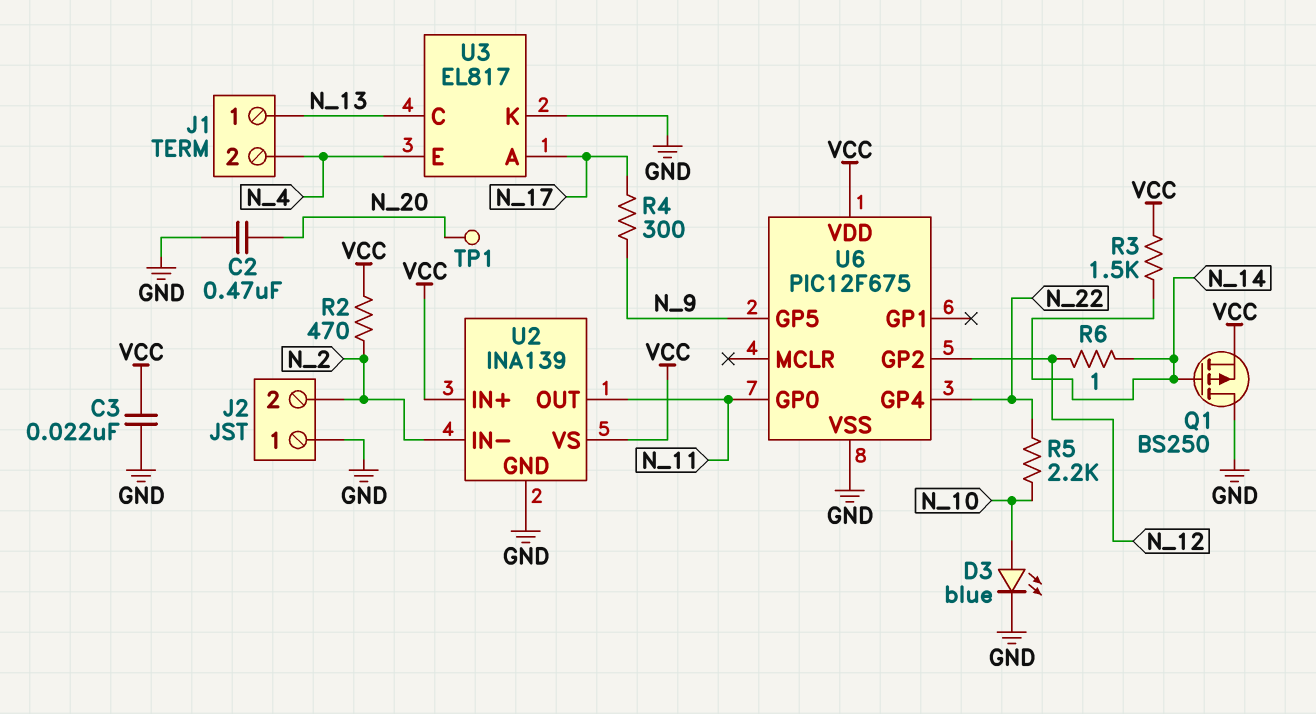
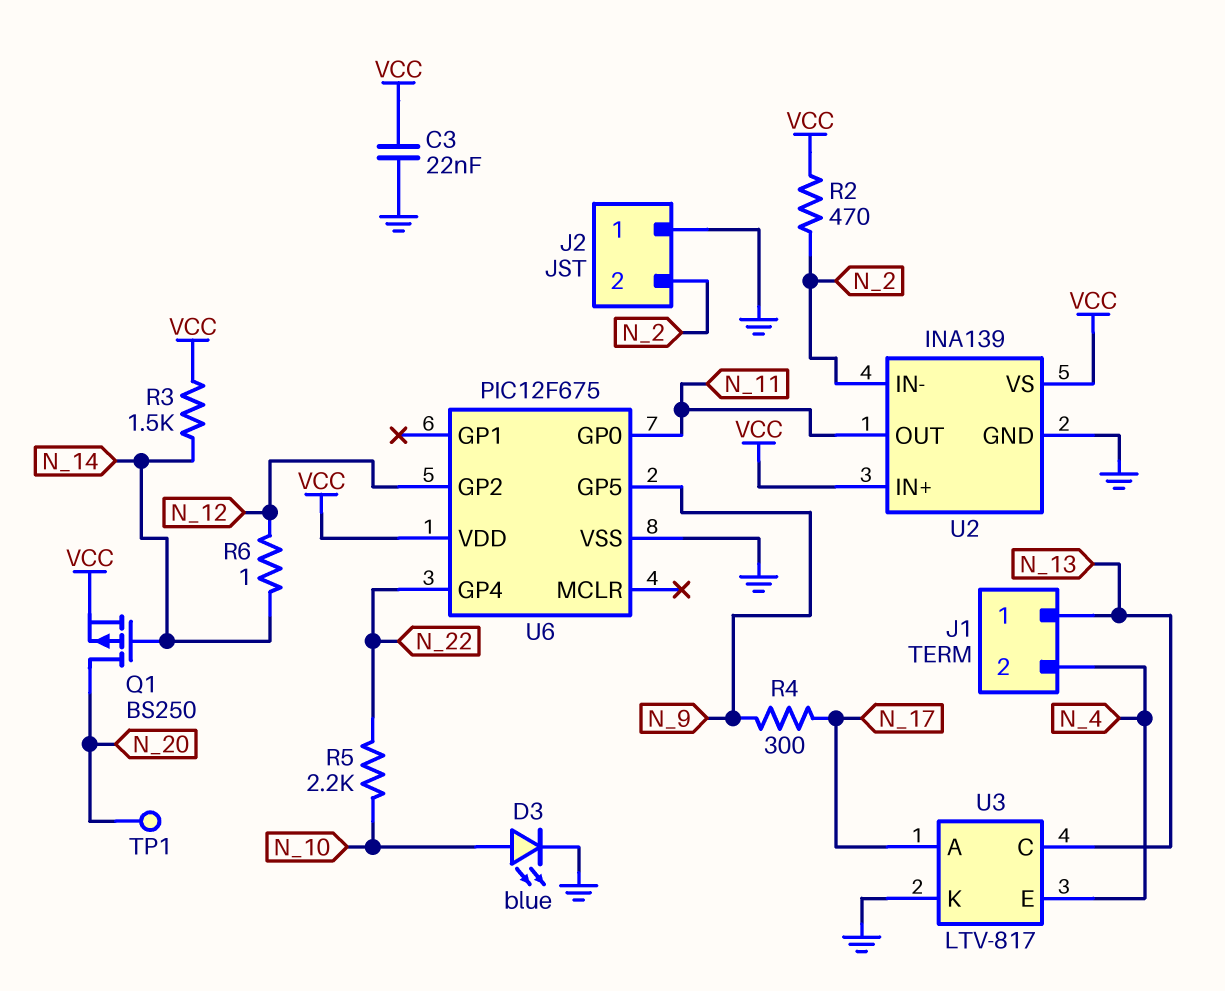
C2: 470nF (GND, N_20) -> none
Q1: PMOS BS250 (G N_14, D GND, S VCC) -> PMOS BS250 (G N_14, D N_20, S VCC)
U3: EL817 -> LTV-817

